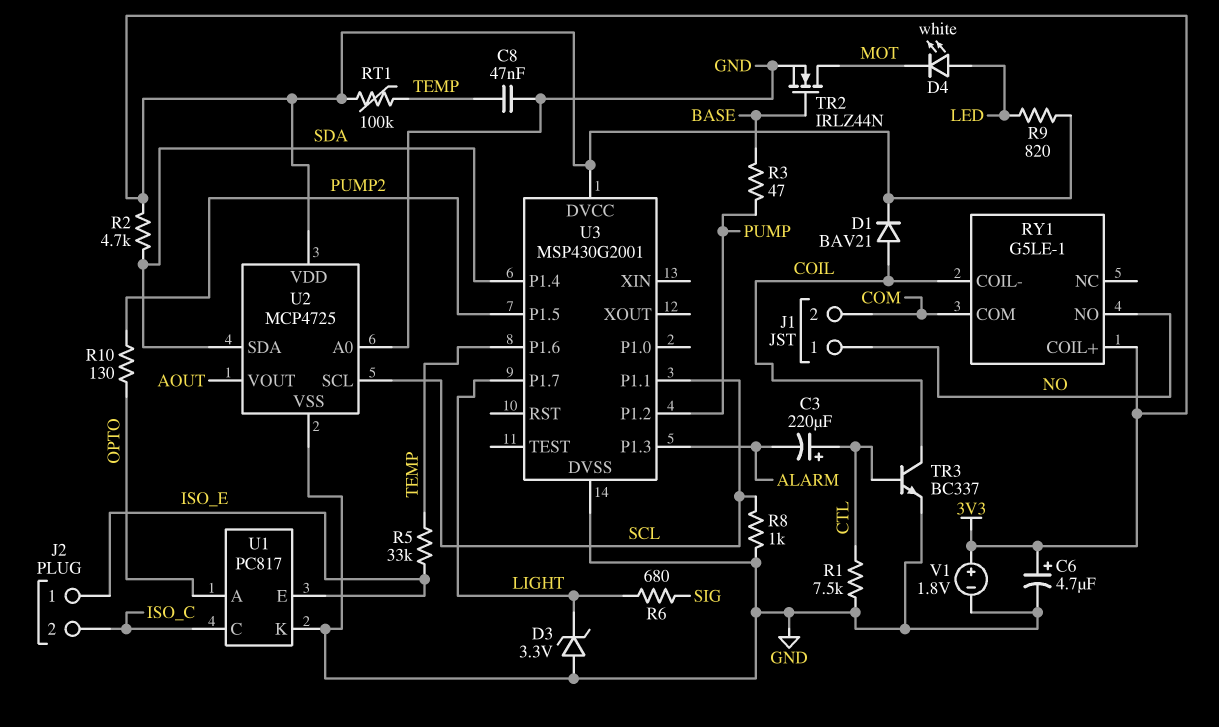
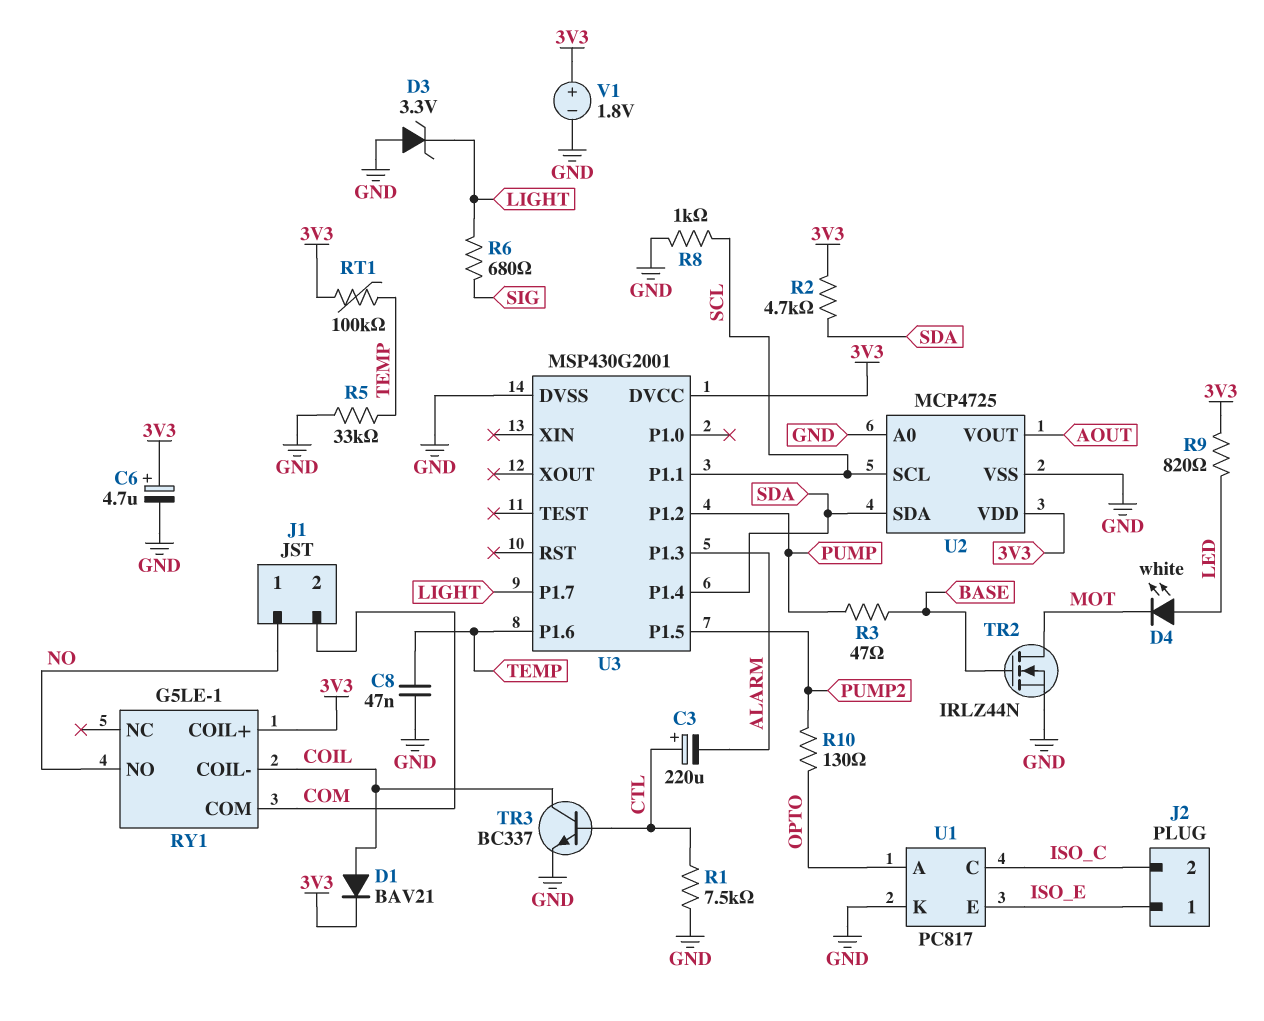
R5: 33k (ISO_E, TEMP) -> 33k (GND, TEMP)

